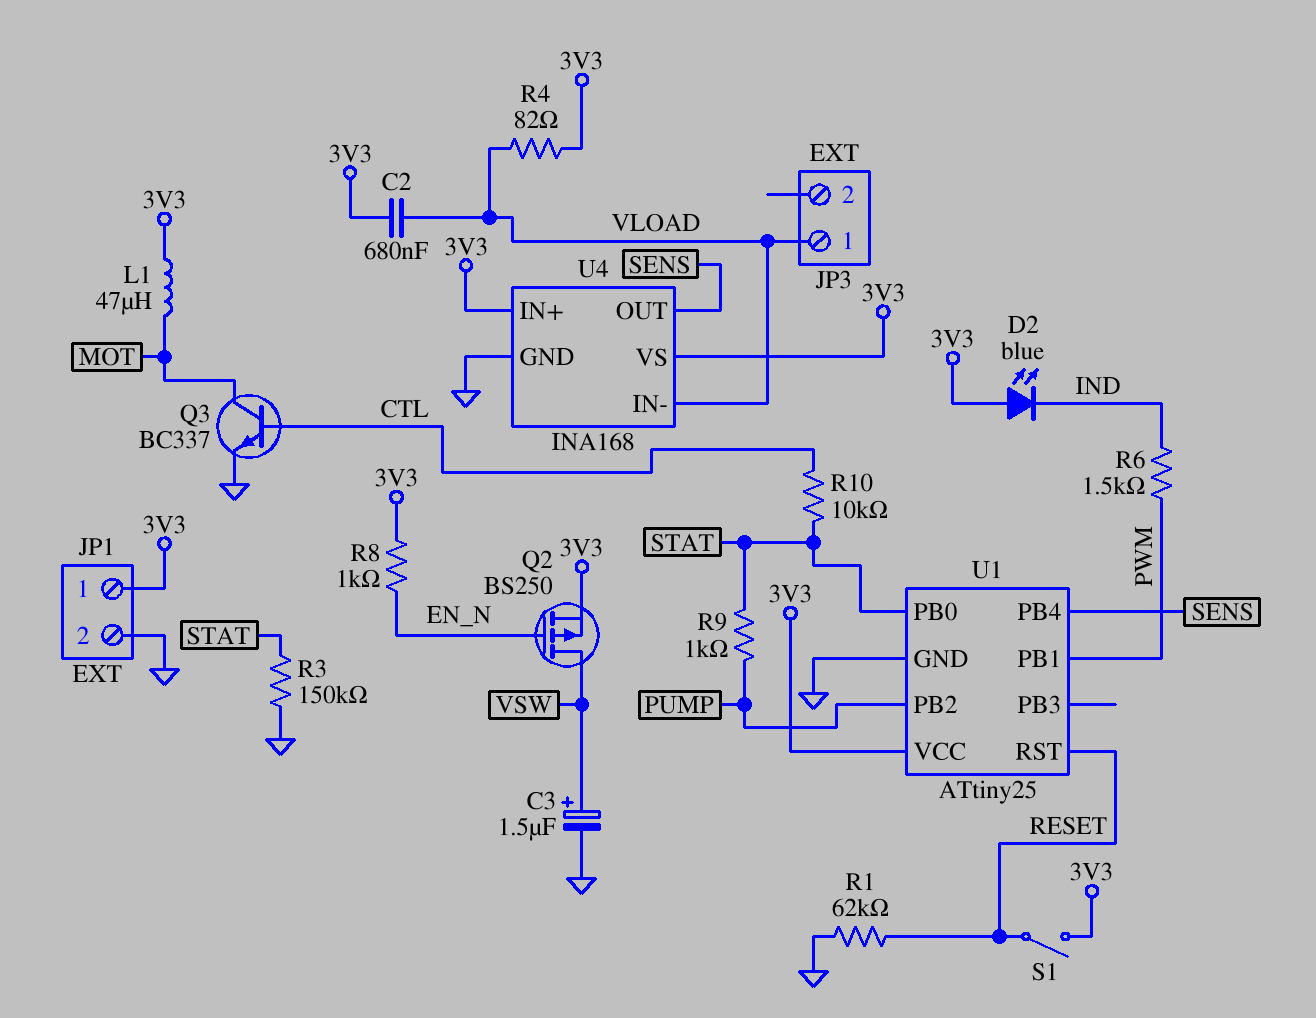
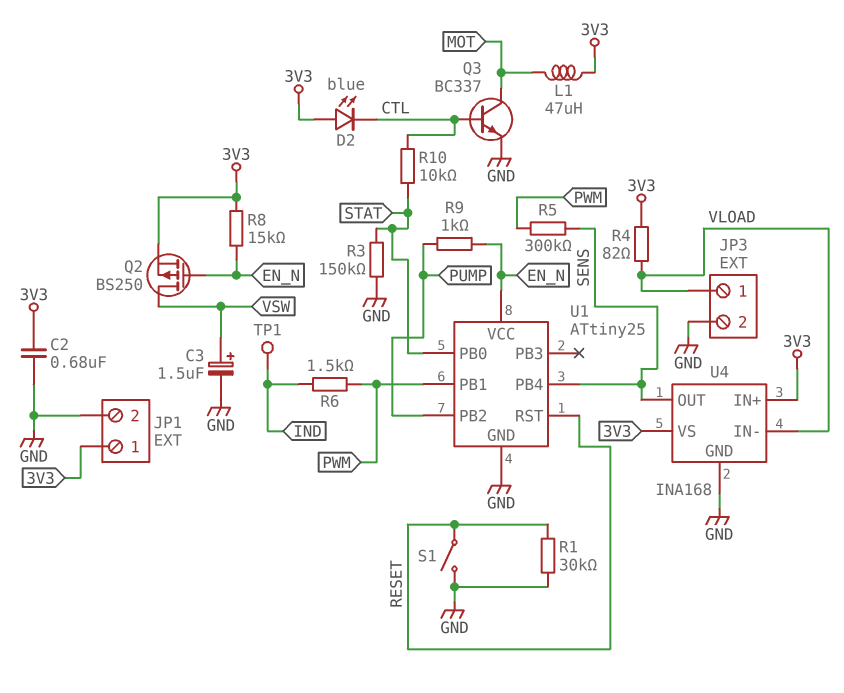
C2: 680nF (3V3, VLOAD) -> 680nF (3V3, GND)
D2: LED blue (A 3V3, K IND) -> LED blue (A 3V3, K CTL)
JP3 pin 2: none -> GND
R1: 62k (GND, RESET) -> 30k (GND, RESET)
R5: none -> 300k (PWM, SENS)
R8: 1k (3V3, EN_N) -> 15k (3V3, EN_N)
R9: 1k (PUMP, STAT) -> 1k (EN_N, PUMP)
S1: switch (3V3, RESET) -> switch (GND, RESET)
TP1: none -> test point (IND)
U1 pin VCC: 3V3 -> EN_N

